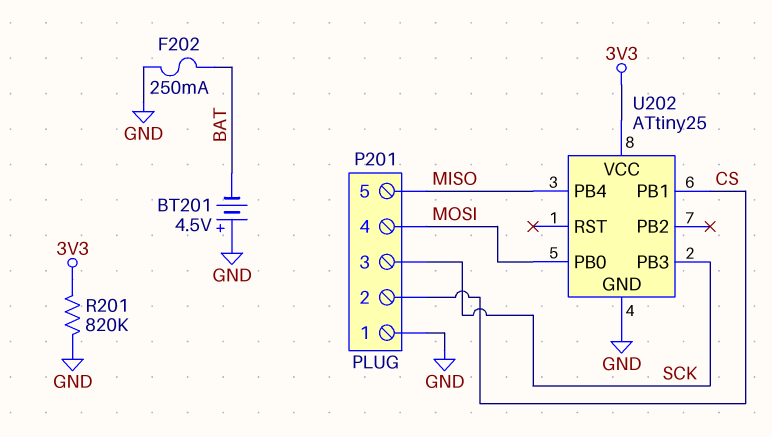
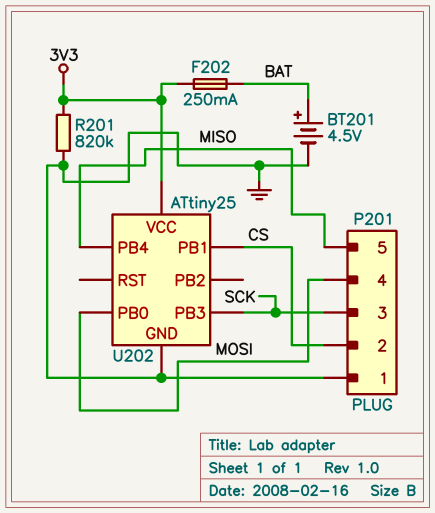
BT201: 4.5V (plus GND, minus BAT) -> 4.5V (plus BAT, minus GND)
F202: 250mA (BAT, GND) -> 250mA (3V3, BAT)

